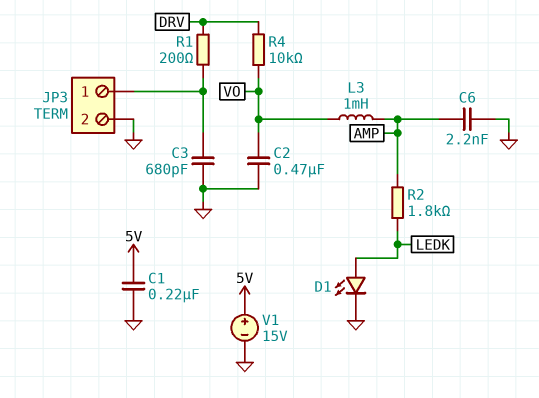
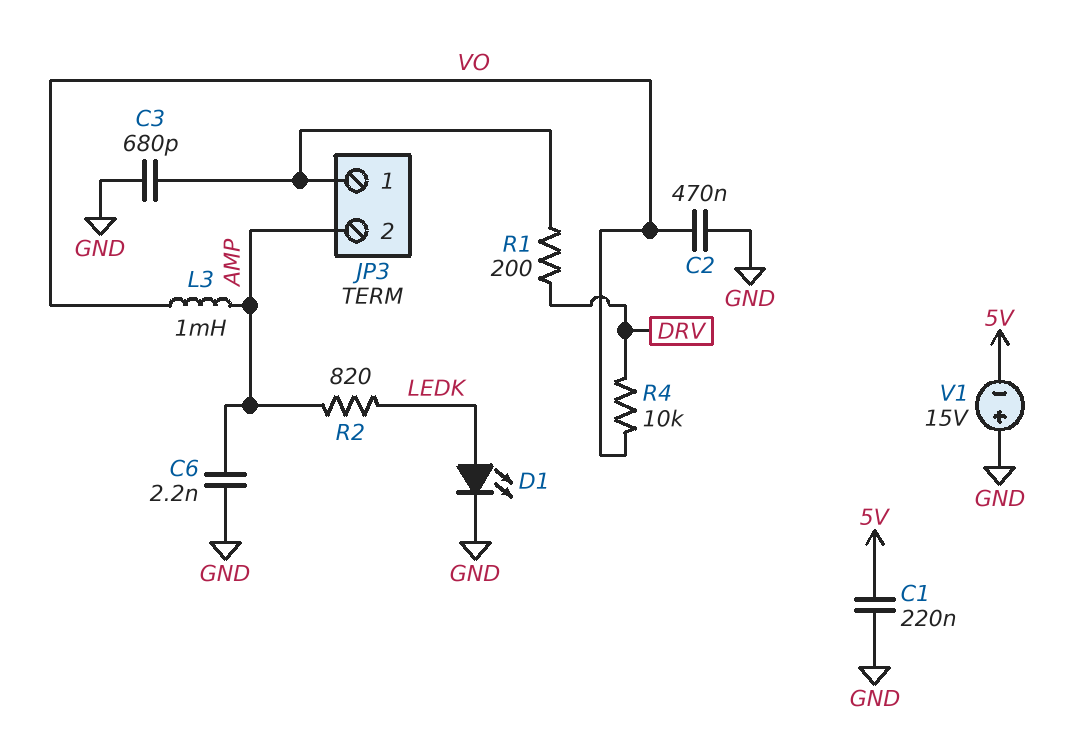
JP3 pin 2: GND -> AMP
R2: 1.8k (AMP, LEDK) -> 820 (AMP, LEDK)
V1: 15V (plus 5V, minus GND) -> 15V (plus GND, minus 5V)

